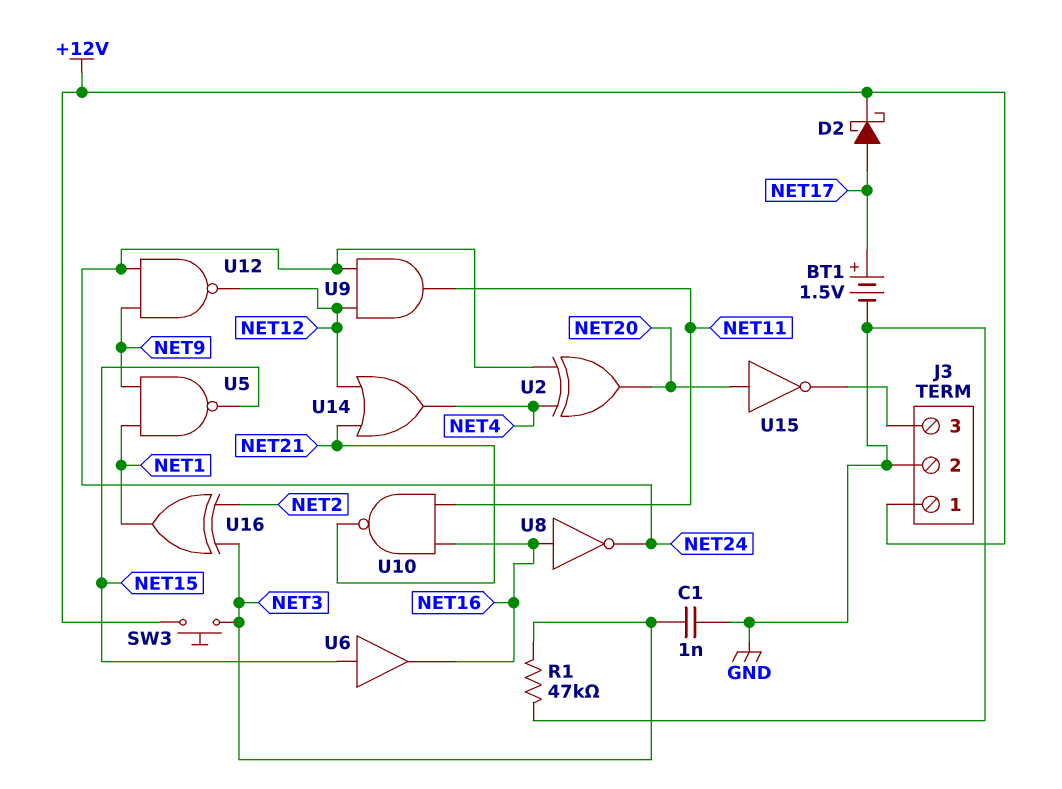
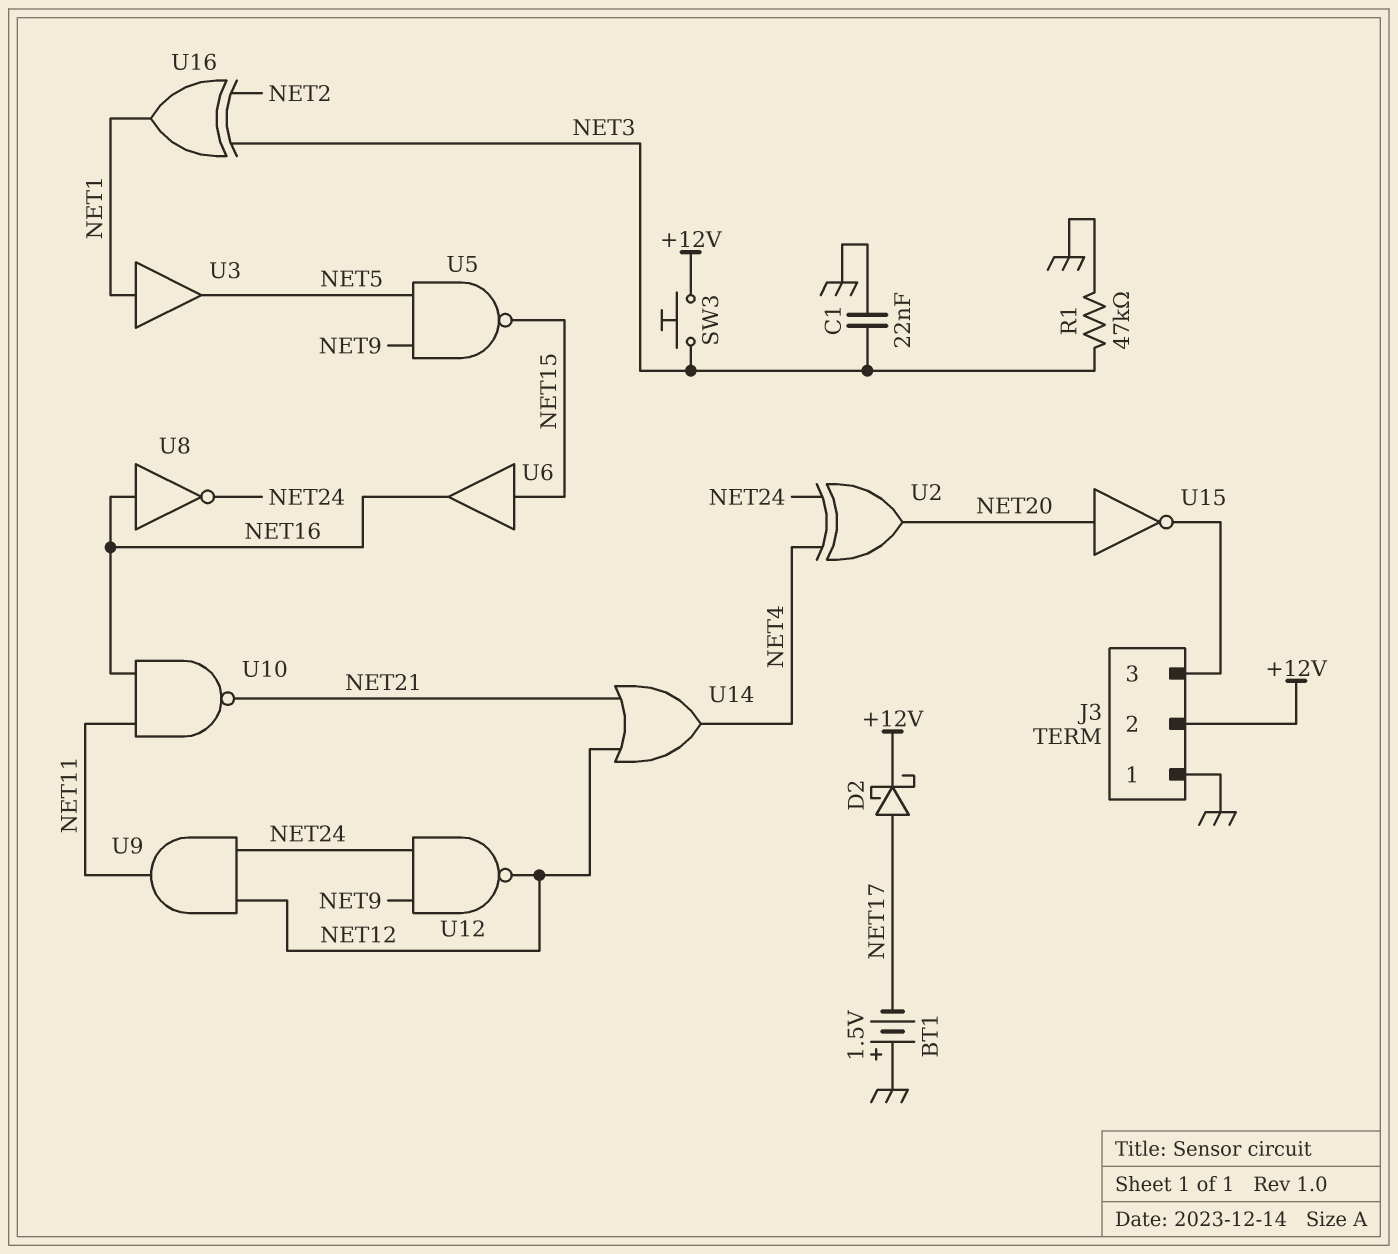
BT1: 1.5V (plus NET17, minus GND) -> 1.5V (plus GND, minus NET17)
C1: 1nF (GND, NET3) -> 22nF (GND, NET3)
J3 pin 1: +12V -> GND
J3 pin 2: GND -> +12V
U3: none -> buffer (in NET1, out NET5)
U5: NAND (in NET1, in NET9, out NET15) -> NAND (in NET5, in NET9, out NET15)

